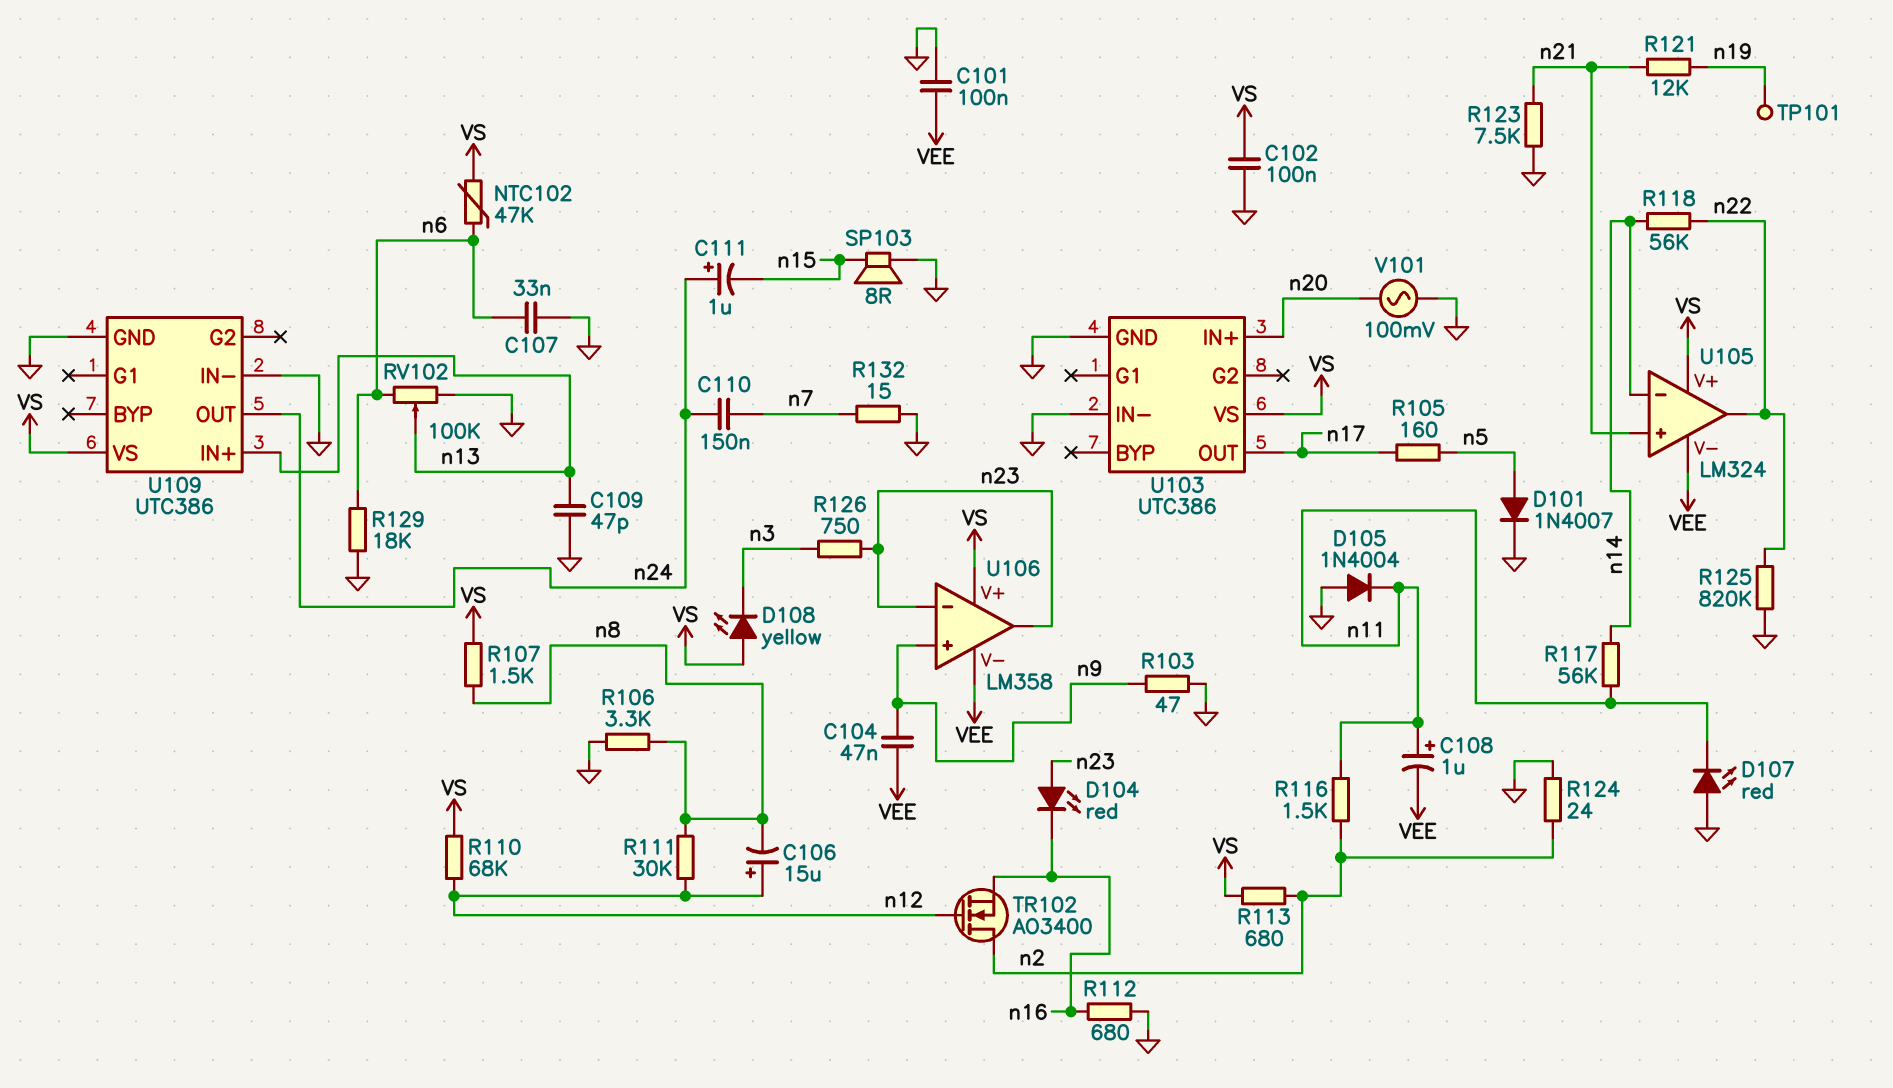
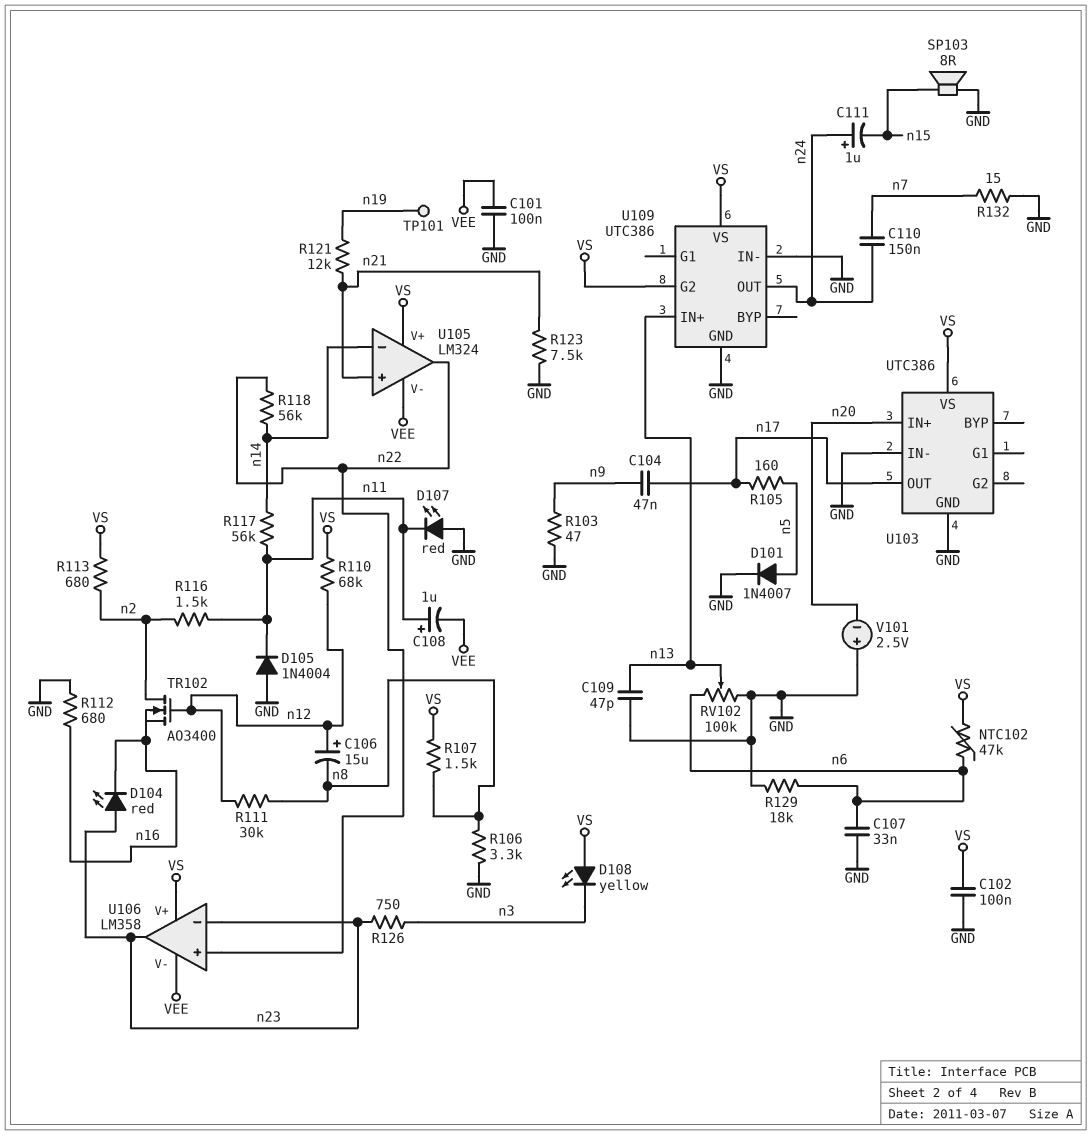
C104: 47nF (VEE, n9) -> 47nF (n9, n17)
R124: 24 (GND, n2) -> none
R125: 820k (GND, n22) -> none
U106 pin in+: n9 -> n22
U109 pin G2: none -> VS
V101: AC 100mV (GND, n20) -> 2.5V (plus GND, minus n20)

